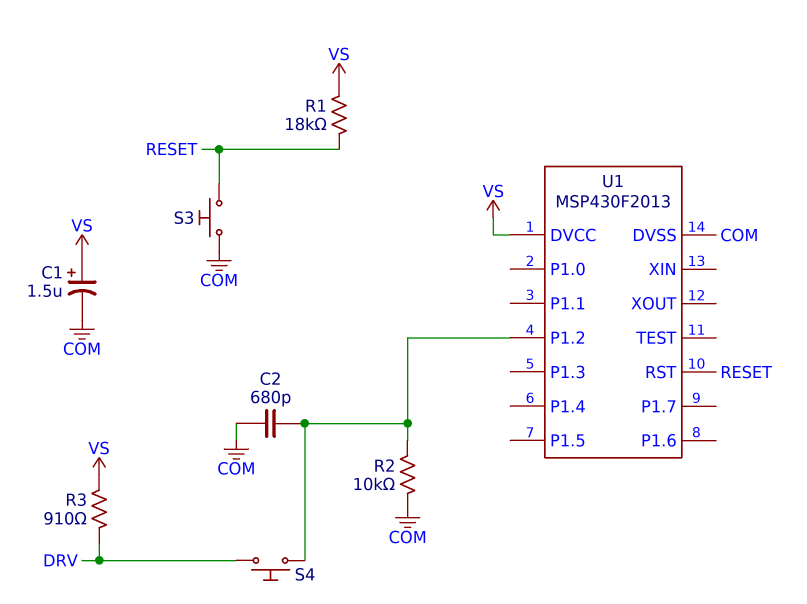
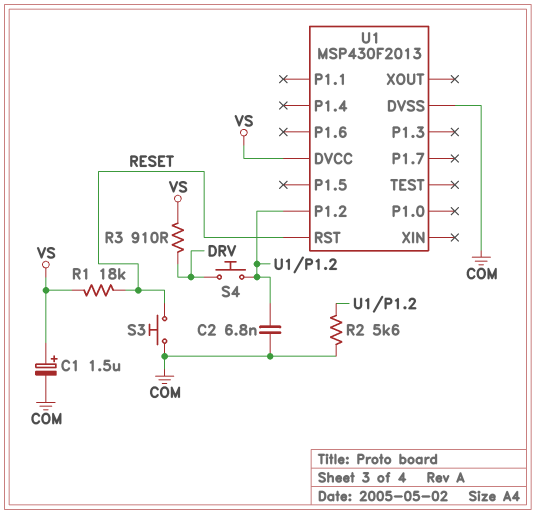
C2: 680pF (COM, U1/P1.2) -> 6.8nF (COM, U1/P1.2)
R2: 10k (COM, U1/P1.2) -> 5.6k (COM, U1/P1.2)

